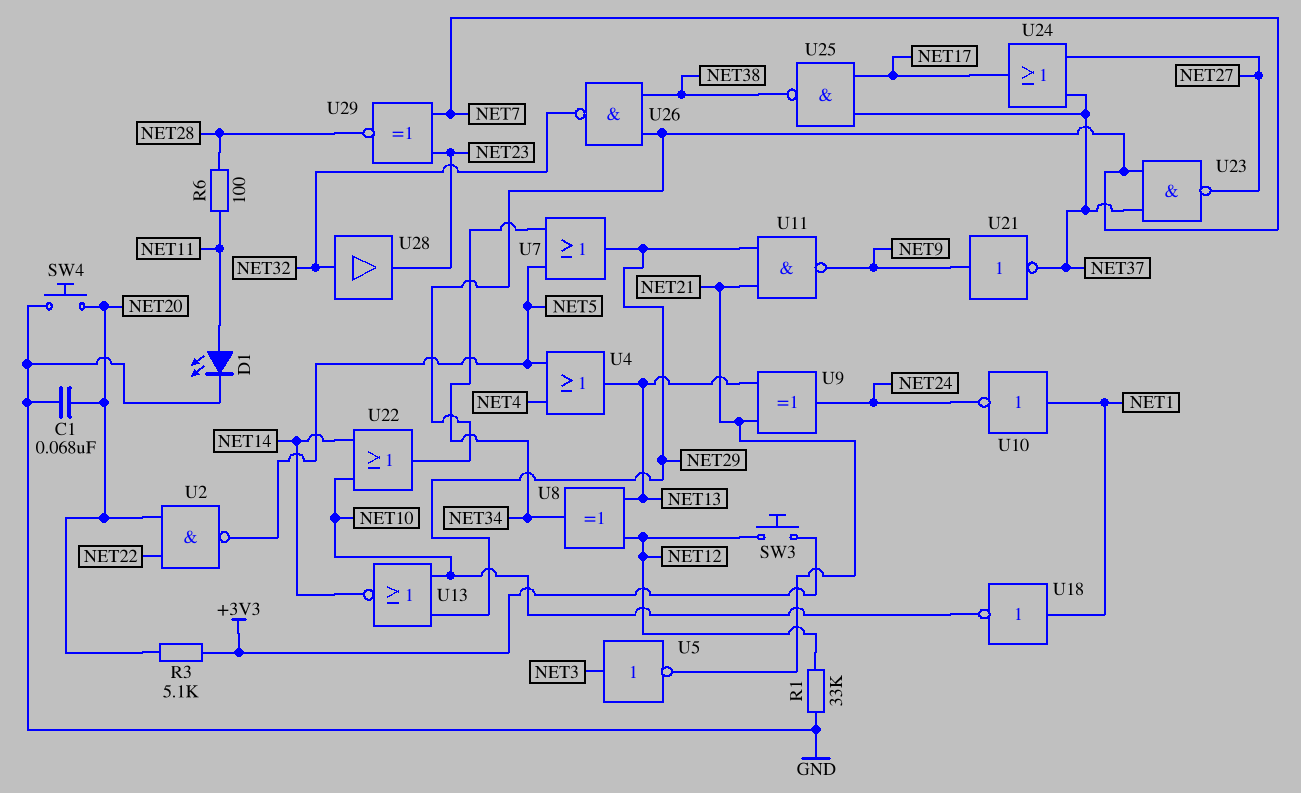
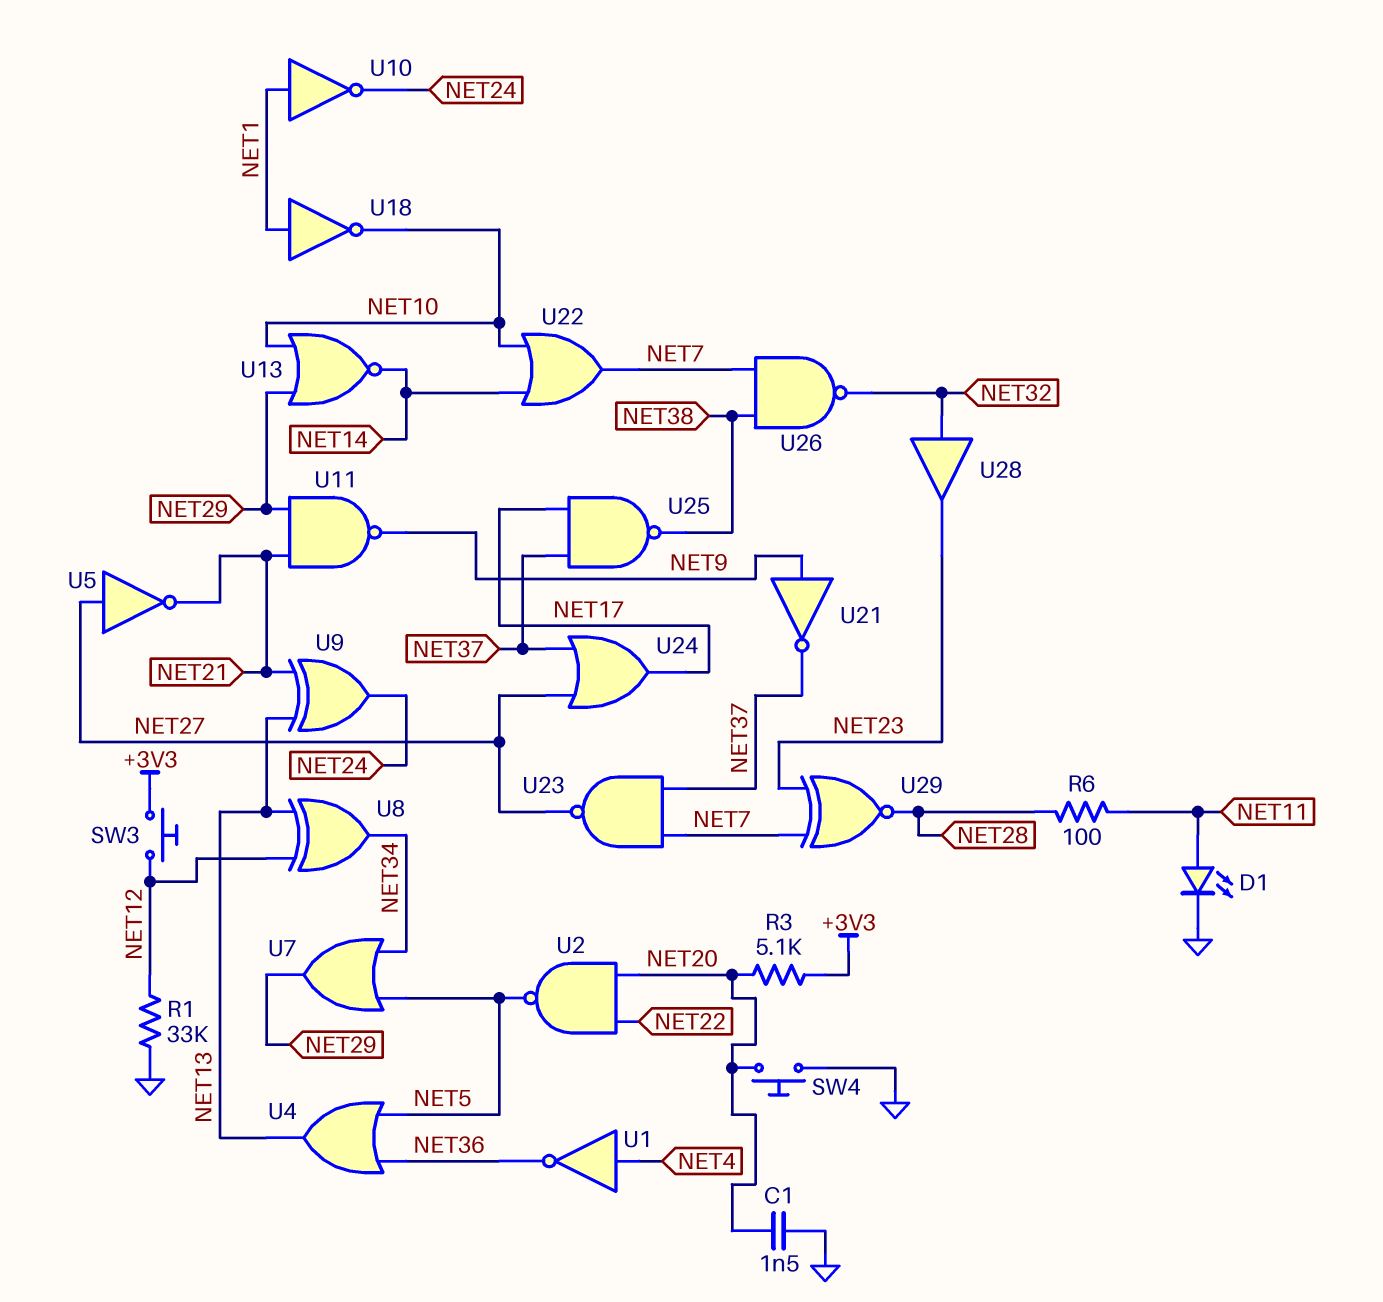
C1: 68nF (GND, NET20) -> 1.5nF (GND, NET20)
U1: none -> NOT (in NET4, out NET36)
U4: OR (in NET4, in NET5, out NET13) -> OR (in NET5, in NET36, out NET13)
U5: NOT (in NET3, out NET21) -> NOT (in NET27, out NET21)

